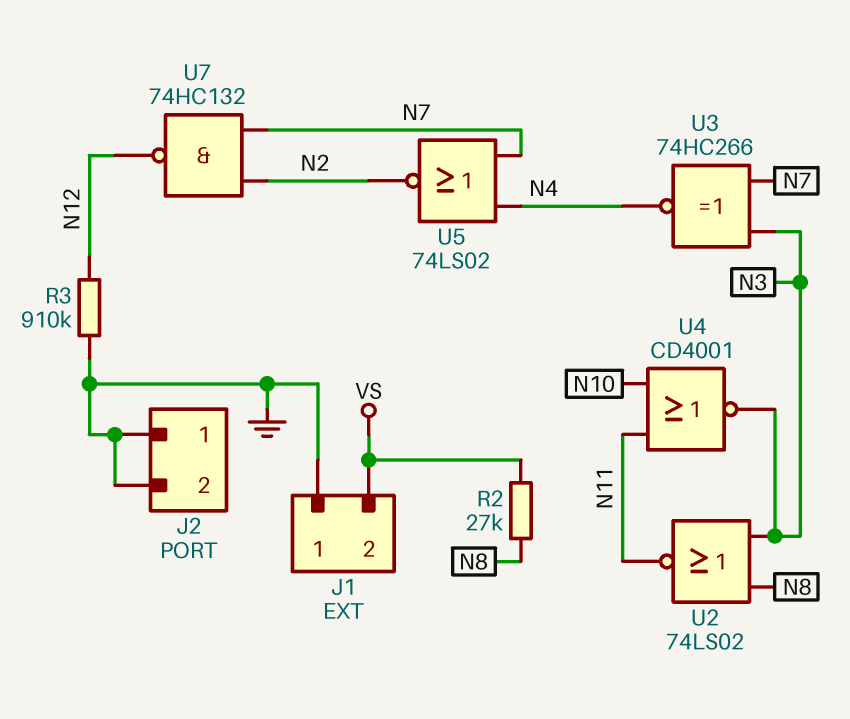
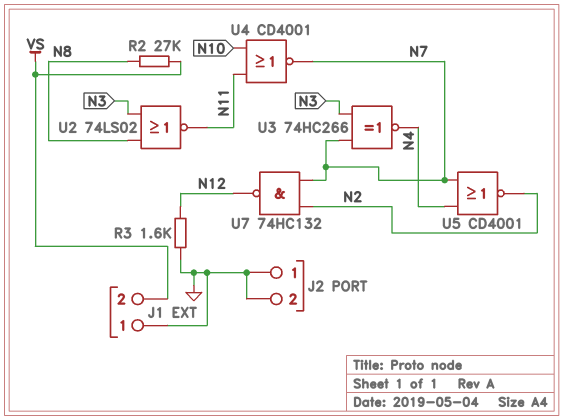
R3: 910k (GND, N12) -> 1.6k (GND, N12)
U4: NOR CD4001 (in N10, in N11, out N3) -> NOR CD4001 (in N10, in N11, out N7)
U5: NOR 74LS02 (in N4, in N7, out N2) -> NOR CD4001 (in N4, in N7, out N2)

